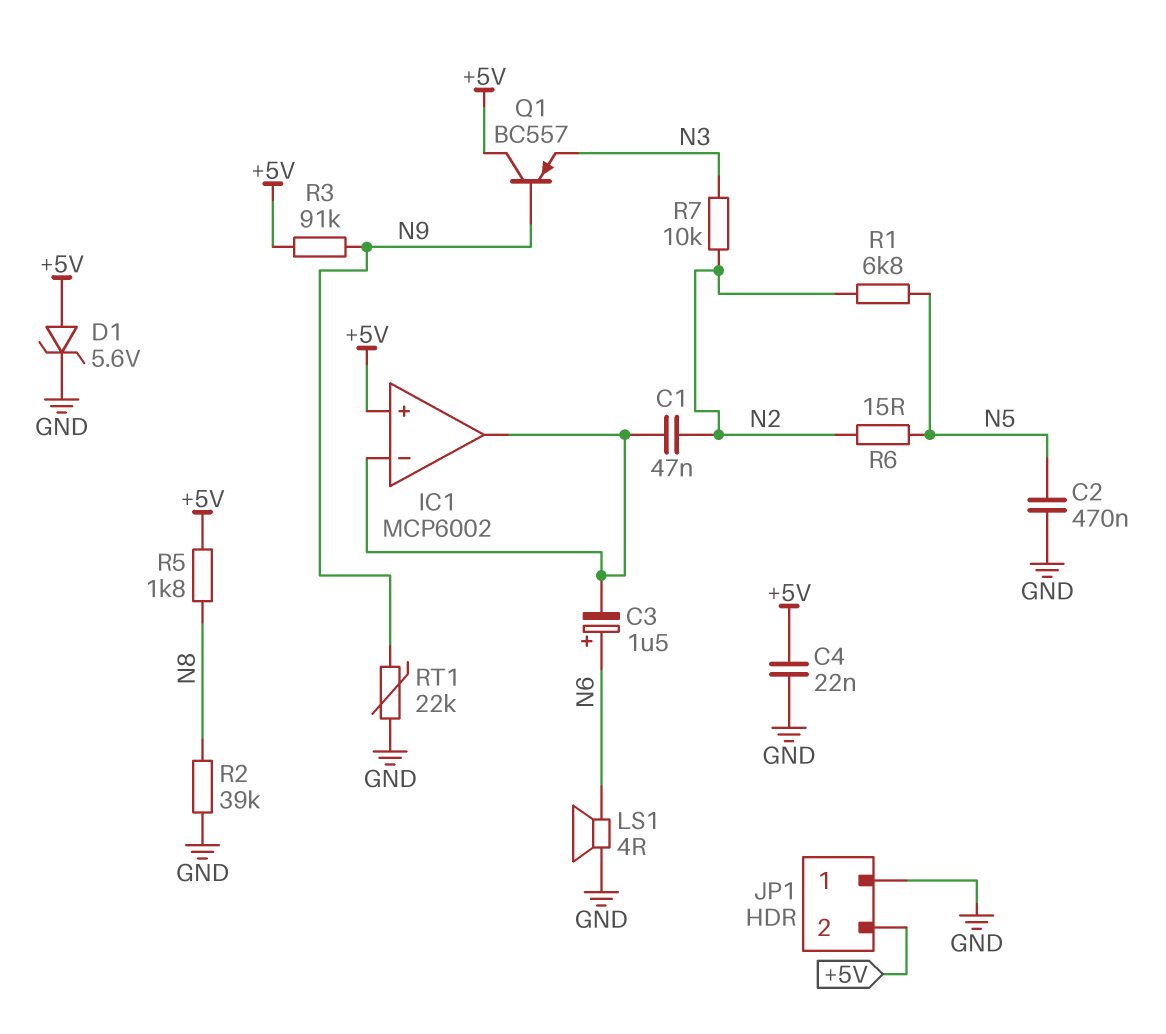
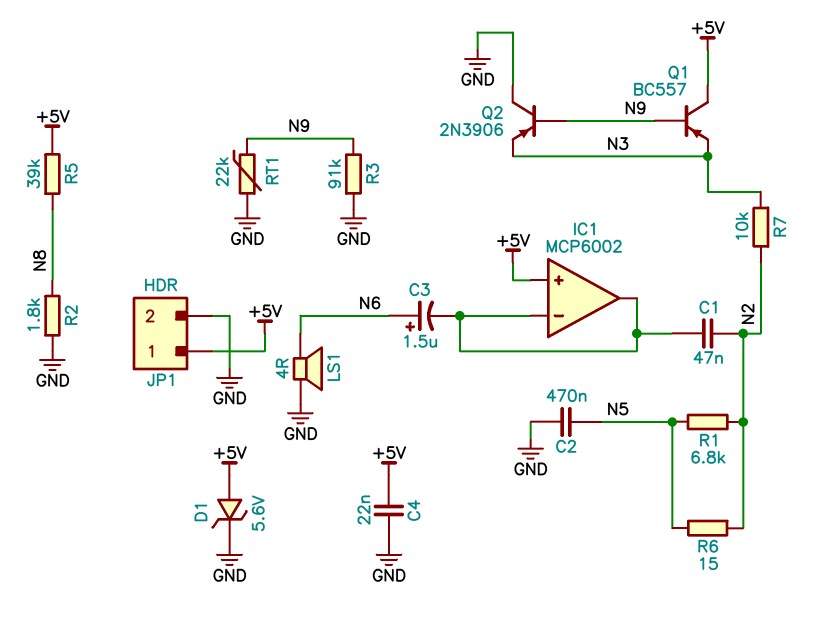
JP1 pin 1: GND -> +5V
JP1 pin 2: +5V -> GND
Q2: none -> PNP 2N3906 (B N9, C GND, E N3)
R2: 39k (GND, N8) -> 1.8k (GND, N8)
R3: 91k (+5V, N9) -> 91k (GND, N9)
R5: 1.8k (+5V, N8) -> 39k (+5V, N8)

